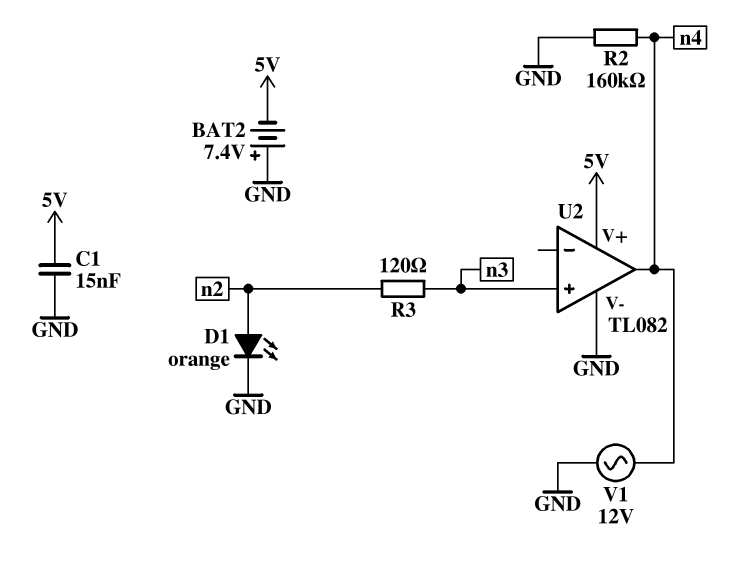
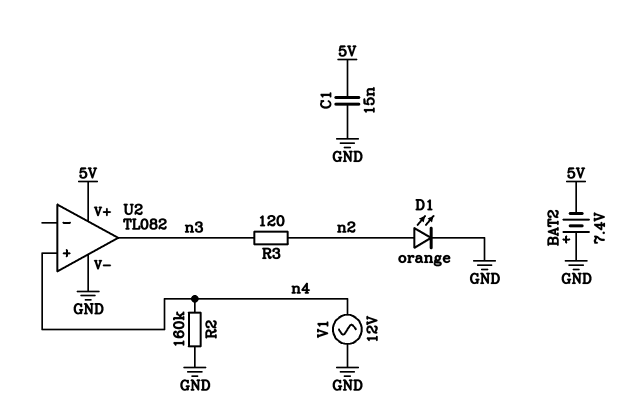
U2 pin in+: n3 -> n4
U2 pin out: n4 -> n3

